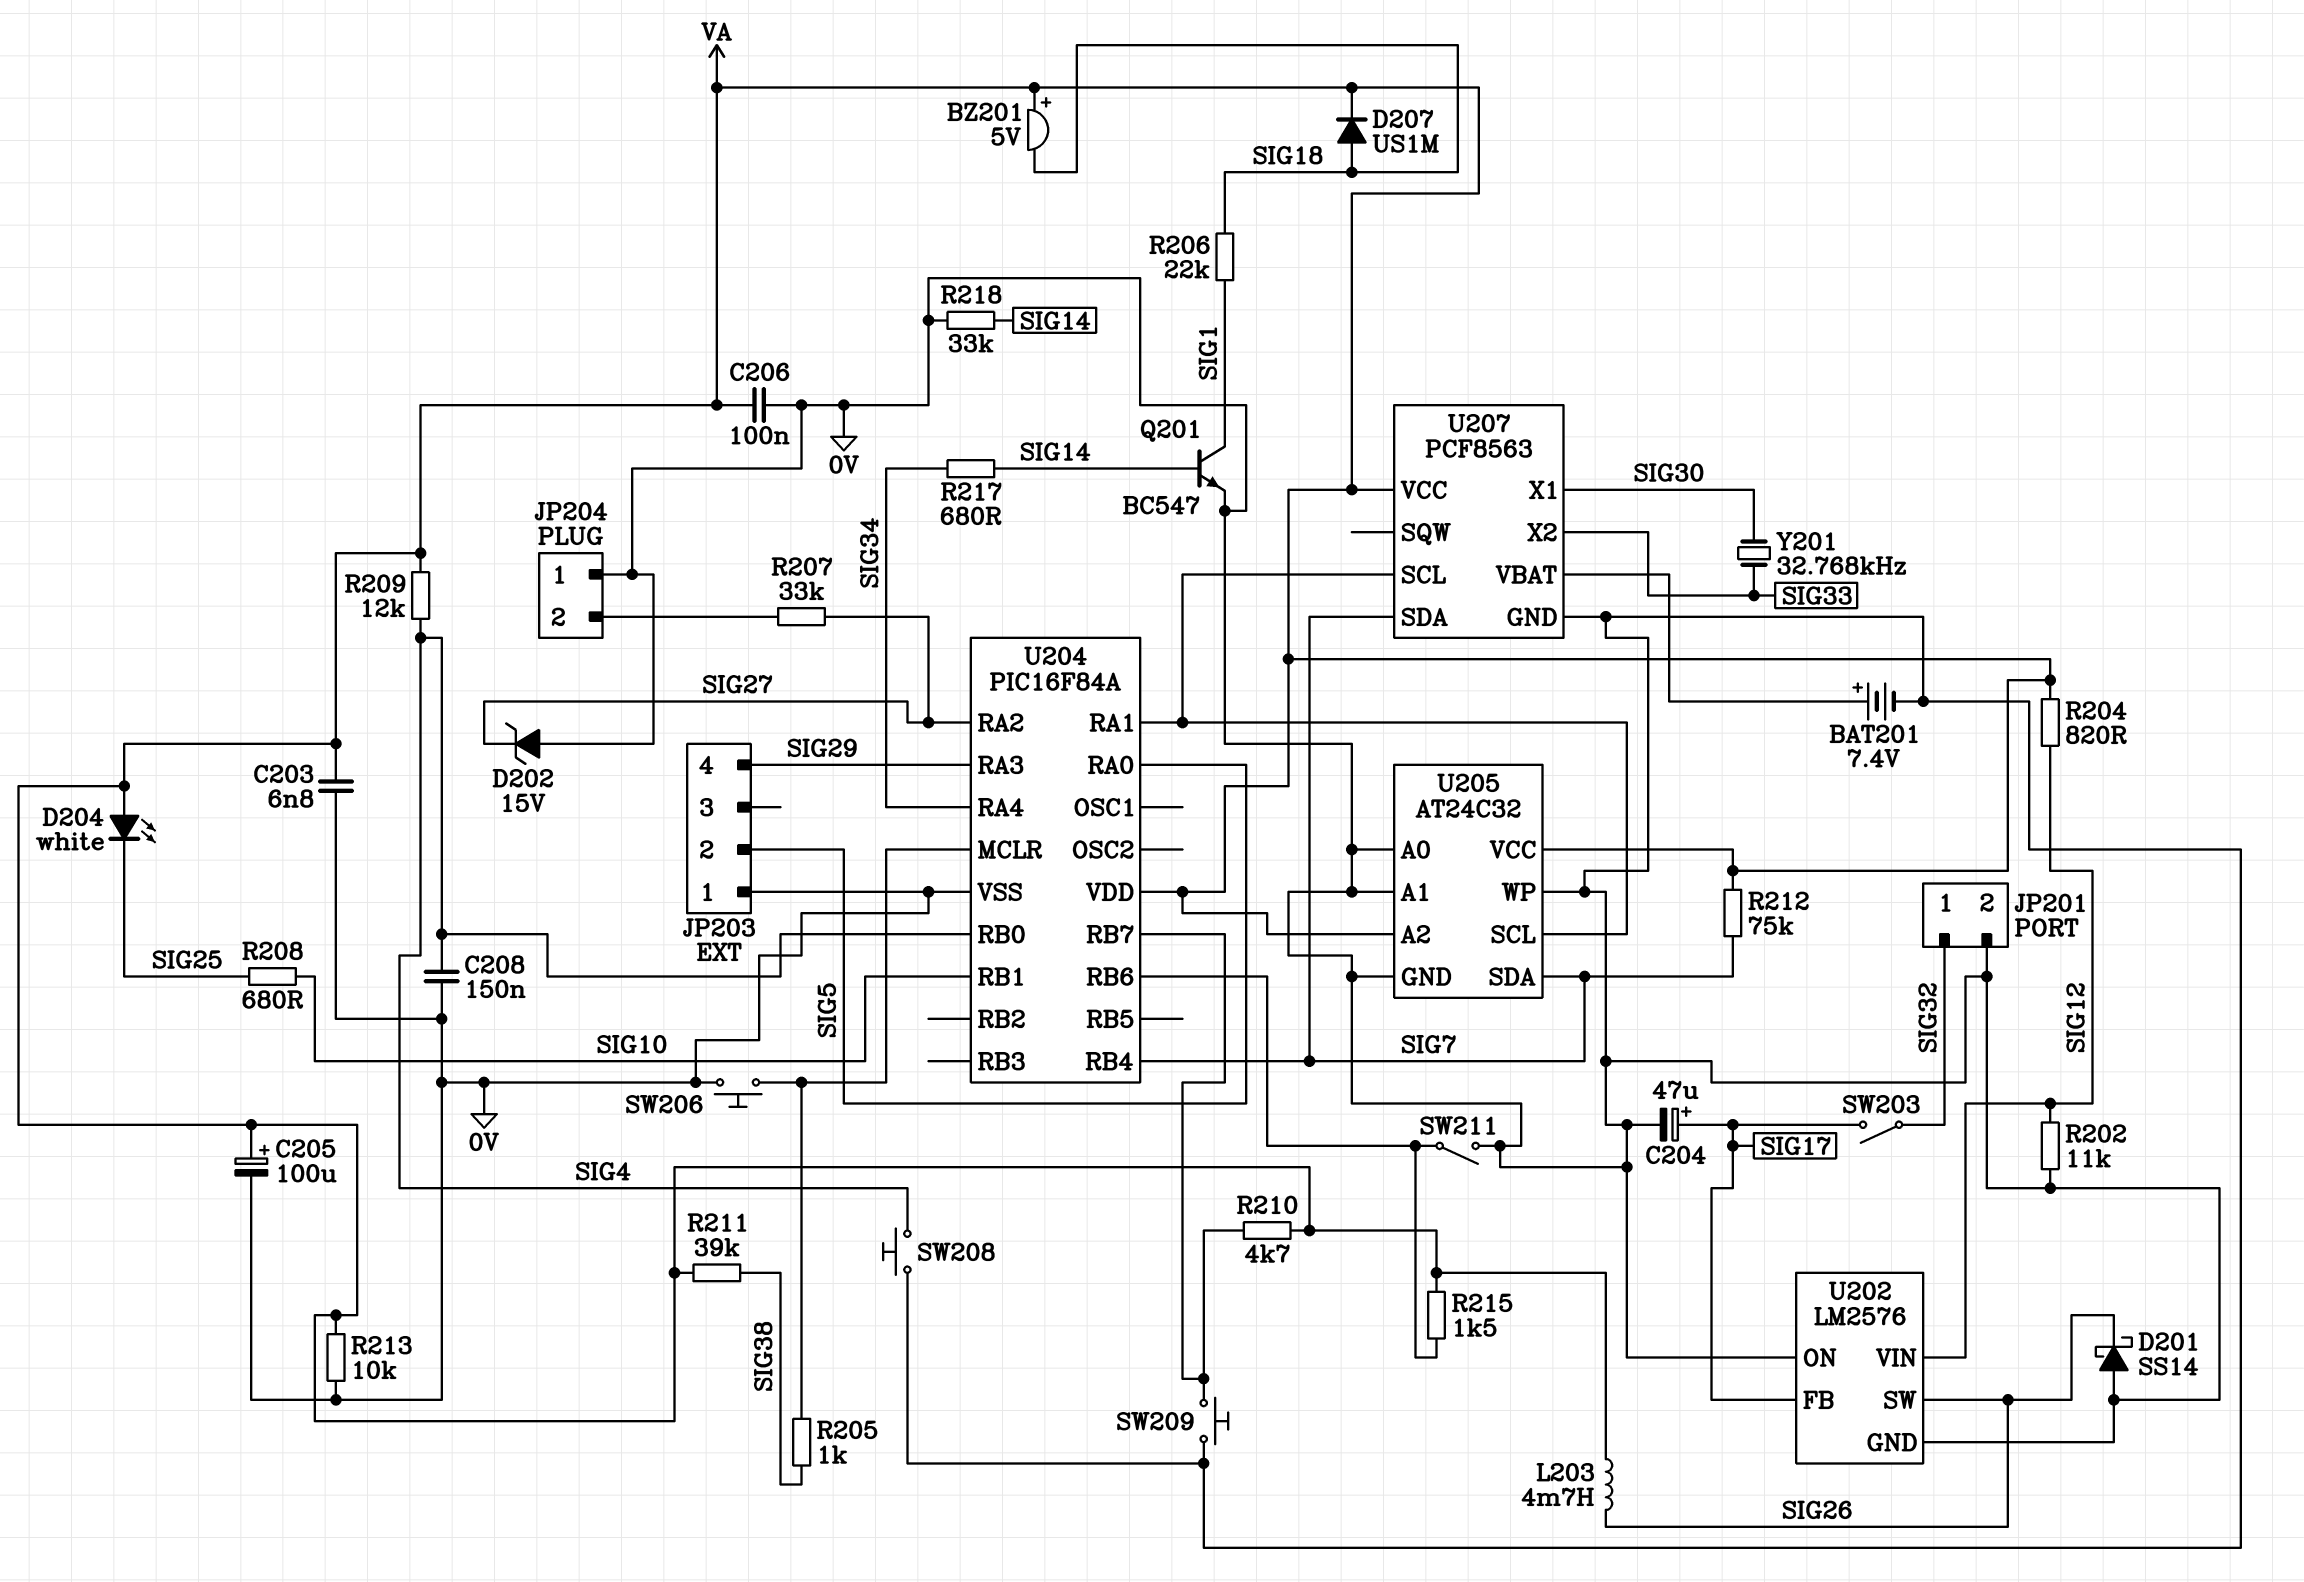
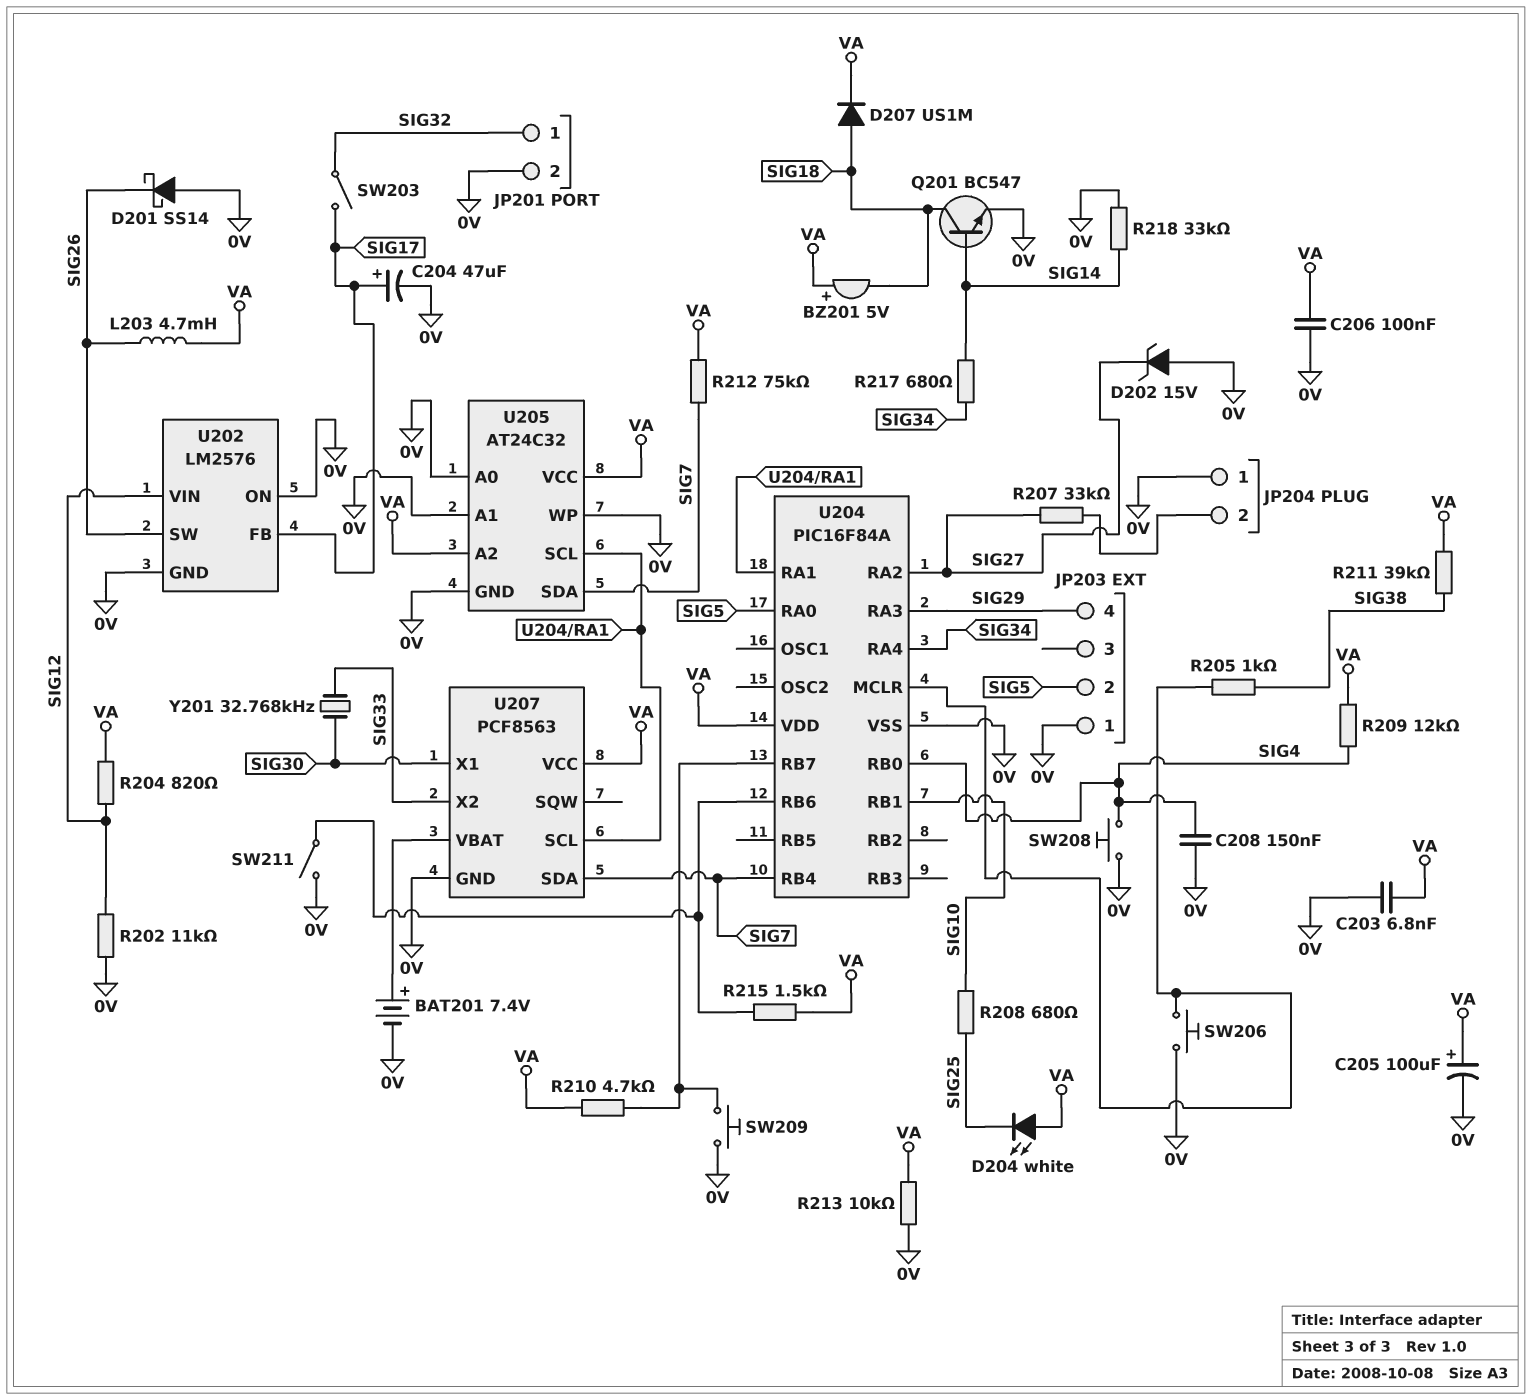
Q201: NPN BC547 (B SIG14, C SIG1, E 0V) -> NPN BC547 (B SIG14, C SIG18, E 0V)
R206: 22k (SIG1, SIG18) -> none

